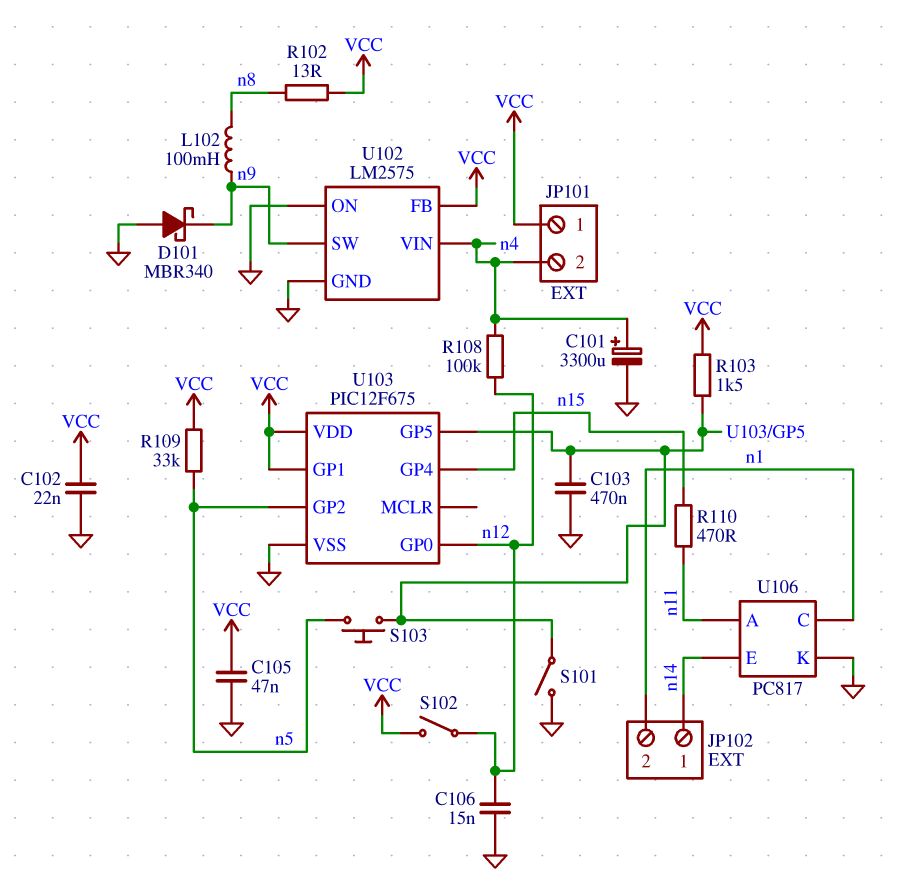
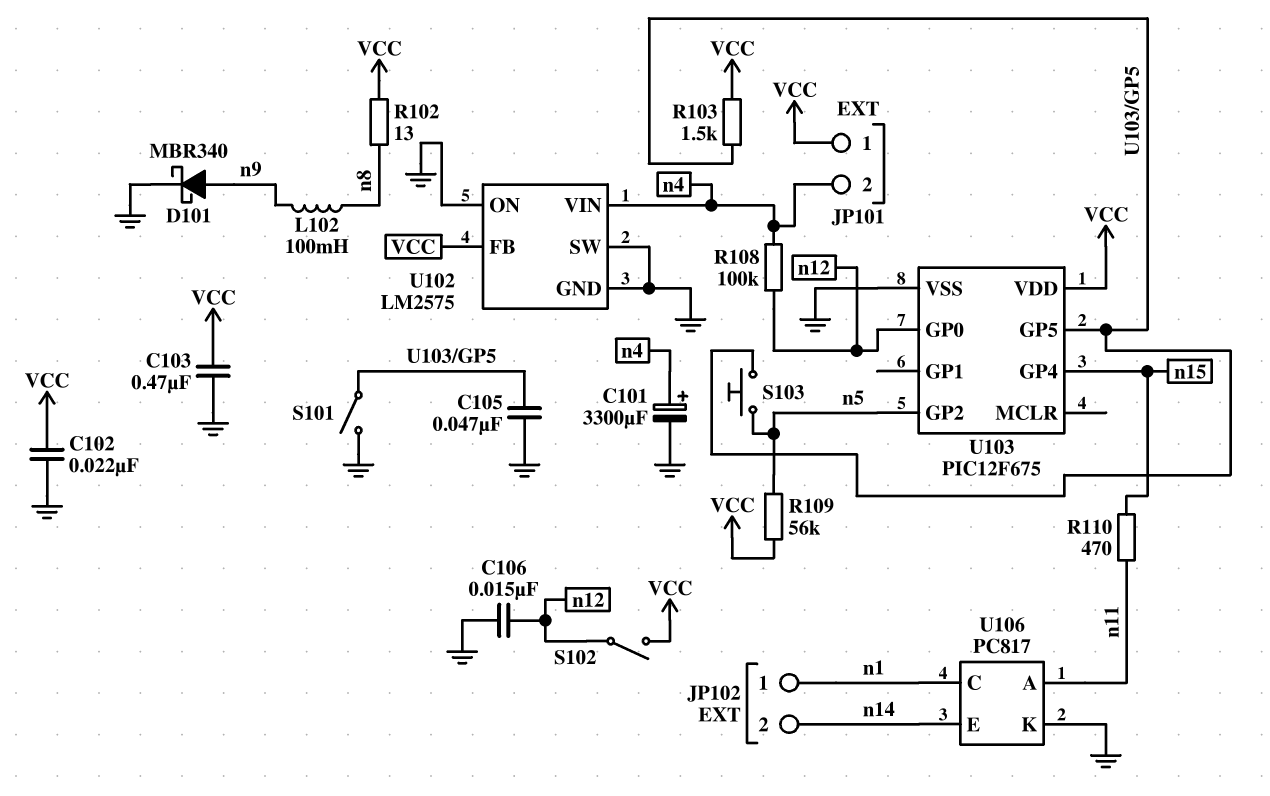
C103: 470nF (GND, U103/GP5) -> 470nF (GND, VCC)
C105: 47nF (GND, VCC) -> 47nF (GND, U103/GP5)
D101: schottky MBR340 (A GND, K n9) -> schottky MBR340 (A n9, K GND)
JP102 pin 1: n14 -> n1
JP102 pin 2: n1 -> n14
R109: 33k (VCC, n5) -> 56k (VCC, n5)
U102 pin SW: n9 -> GND
U103 pin GP1: VCC -> none

